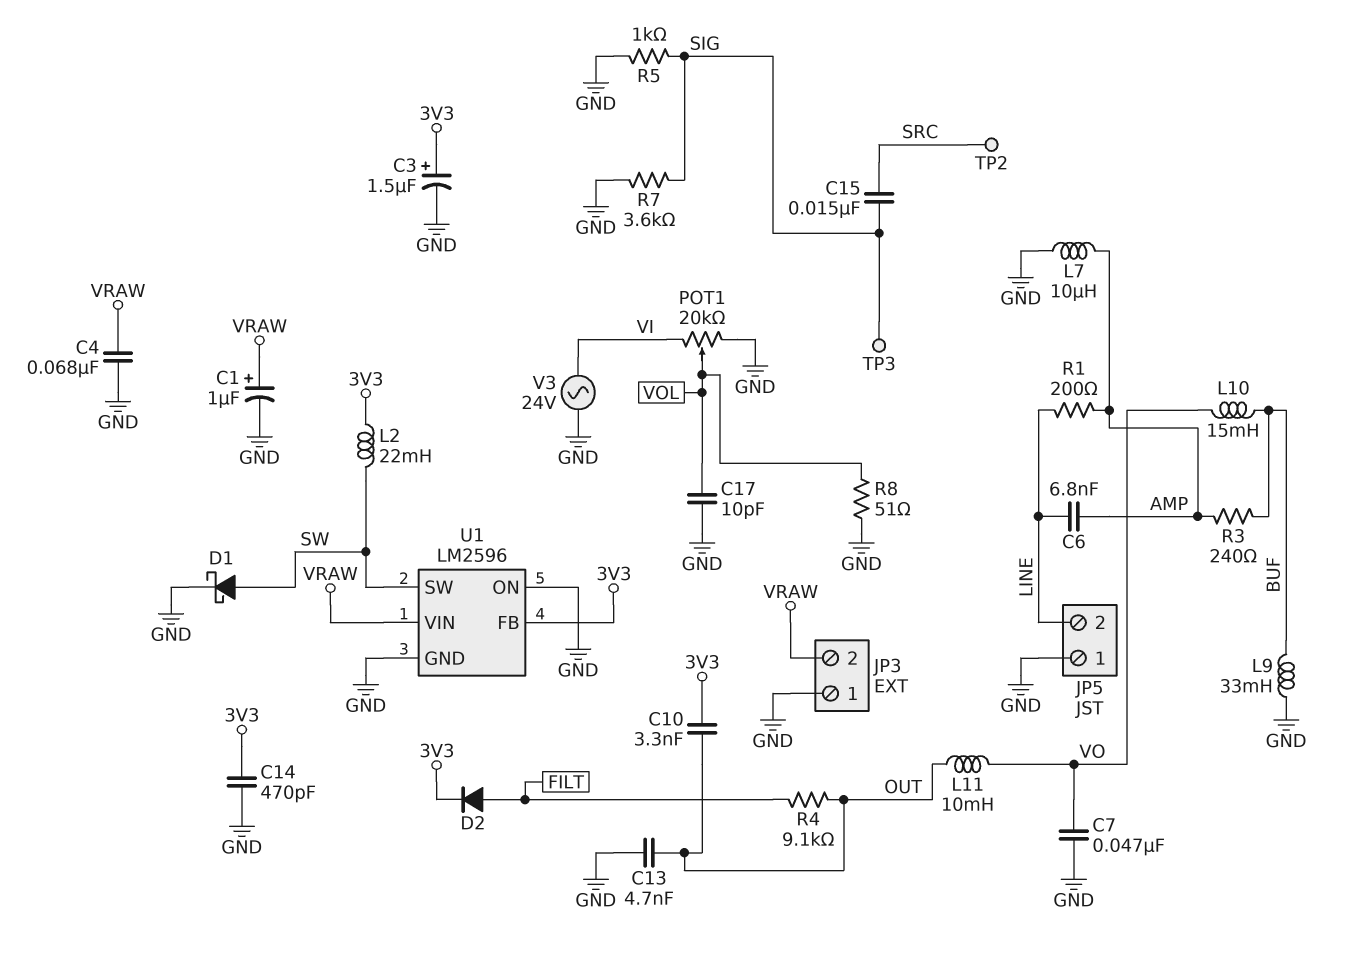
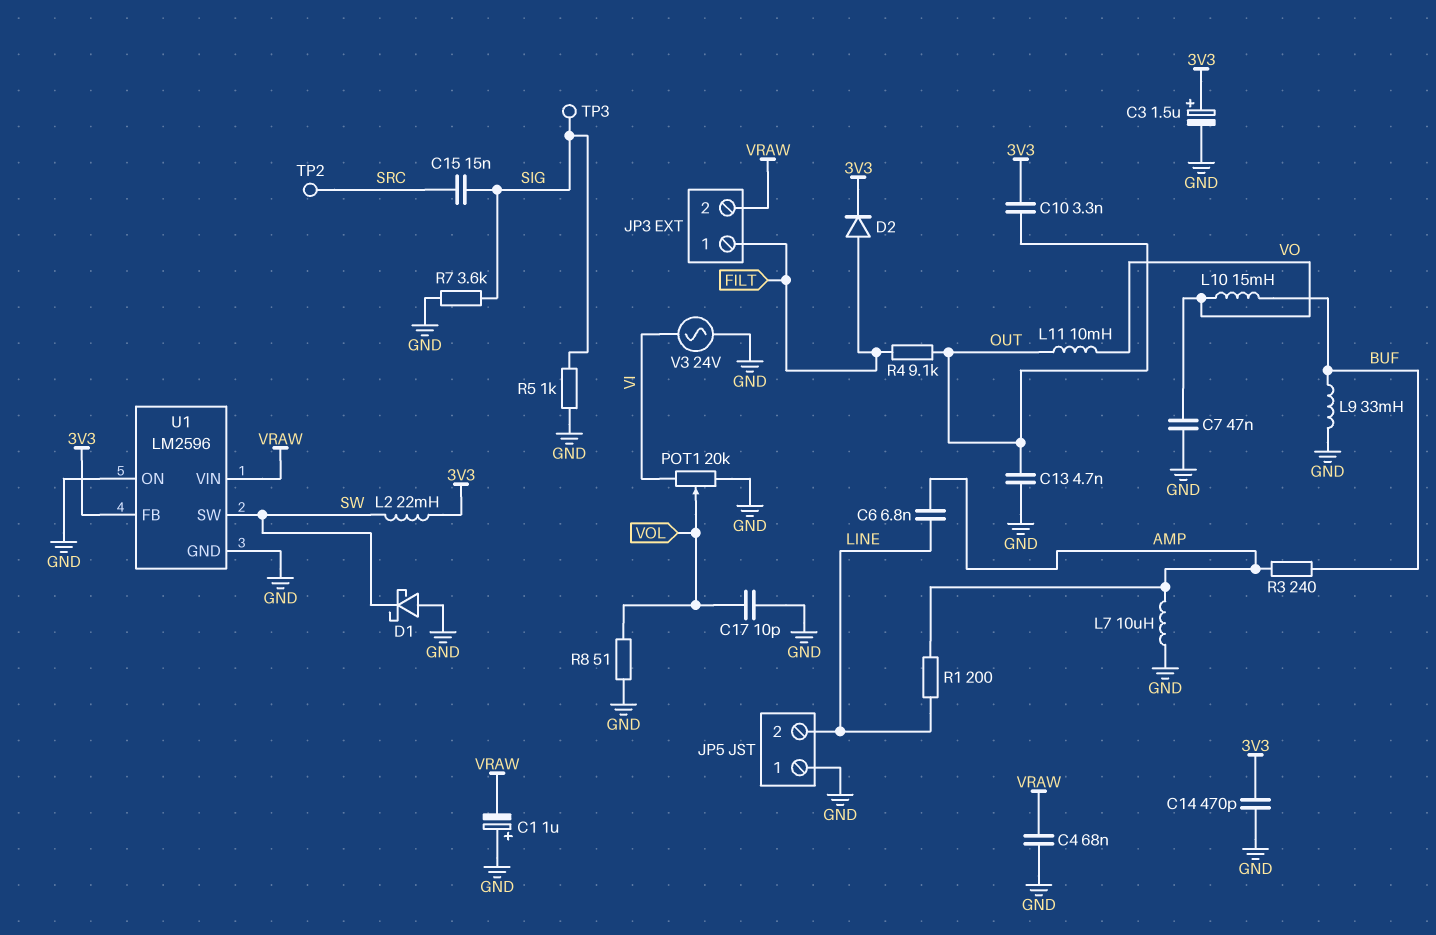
C1: 1uF (plus VRAW, minus GND) -> 1uF (plus GND, minus VRAW)
D1: schottky (A SW, K GND) -> schottky (A GND, K SW)
JP3 pin 1: GND -> FILT

